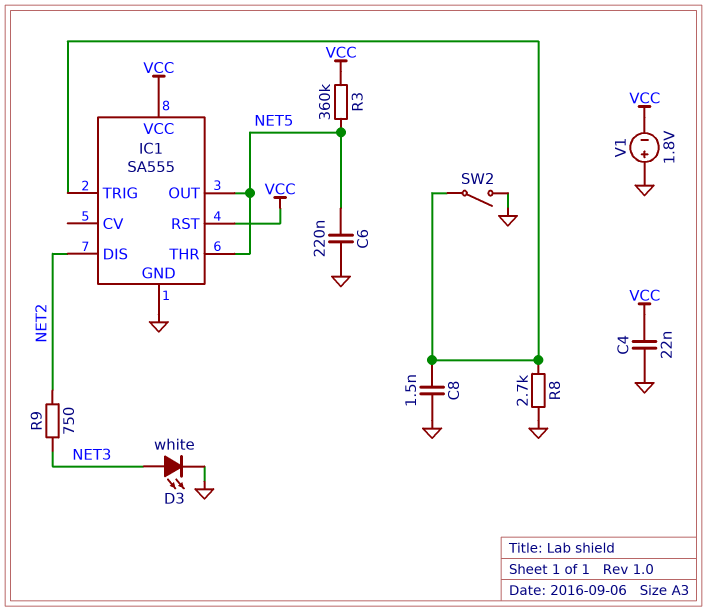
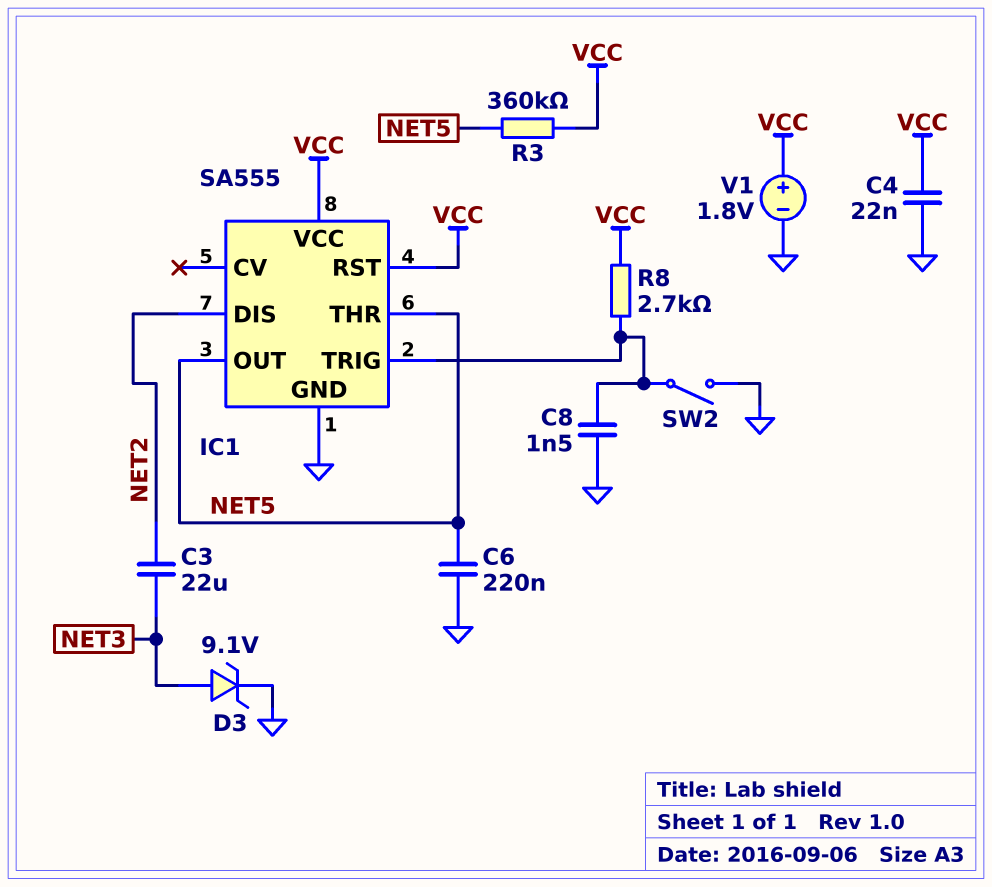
C3: none -> 22uF (NET2, NET3)
D3: LED white (A NET3, K GND) -> zener 9.1V (A NET3, K GND)
R8: 2.7k (GND, IC1/TRIG) -> 2.7k (IC1/TRIG, VCC)
R9: 750 (NET2, NET3) -> none
V1: 1.8V (plus GND, minus VCC) -> 1.8V (plus VCC, minus GND)

